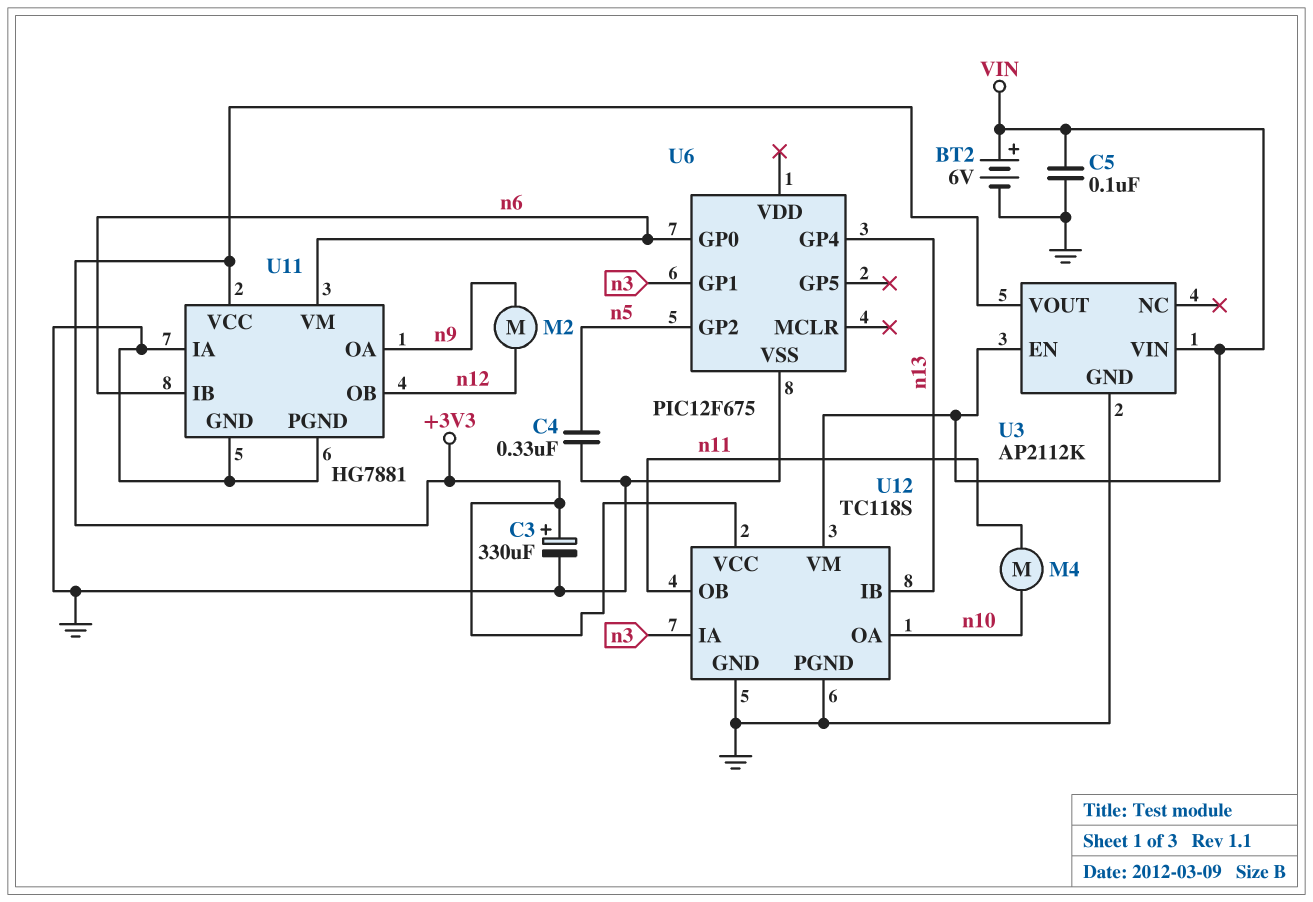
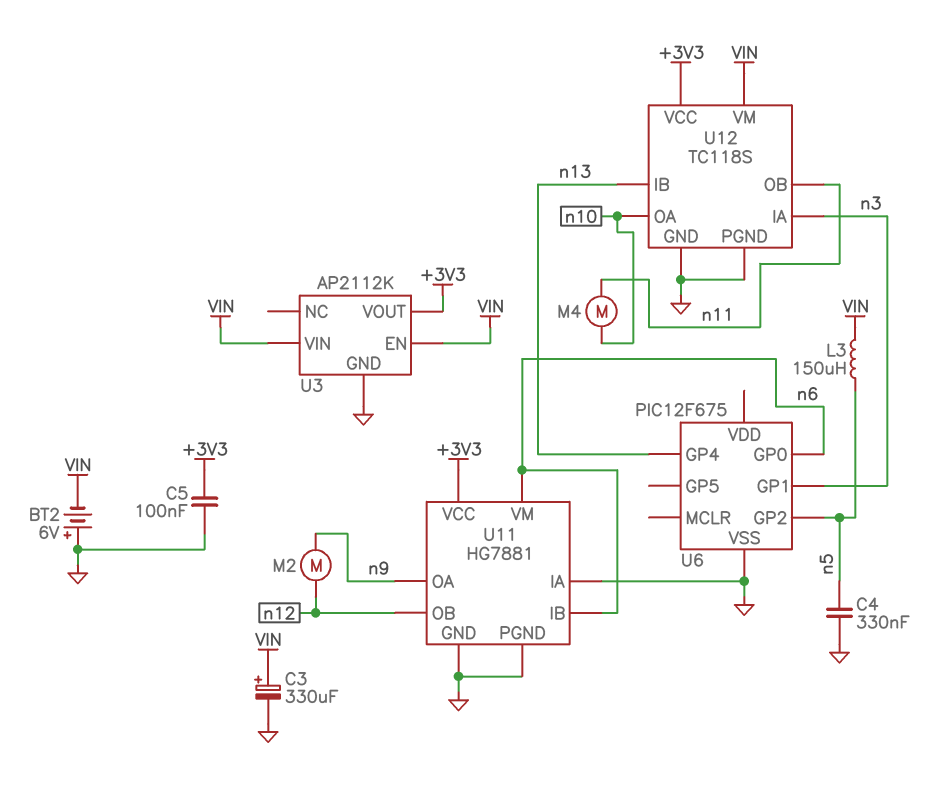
BT2: 6V (plus VIN, minus GND) -> 6V (plus GND, minus VIN)
C3: 330uF (plus +3V3, minus GND) -> 330uF (plus VIN, minus GND)
C5: 100nF (GND, VIN) -> 100nF (+3V3, GND)
L3: none -> 150uH (VIN, n5)

